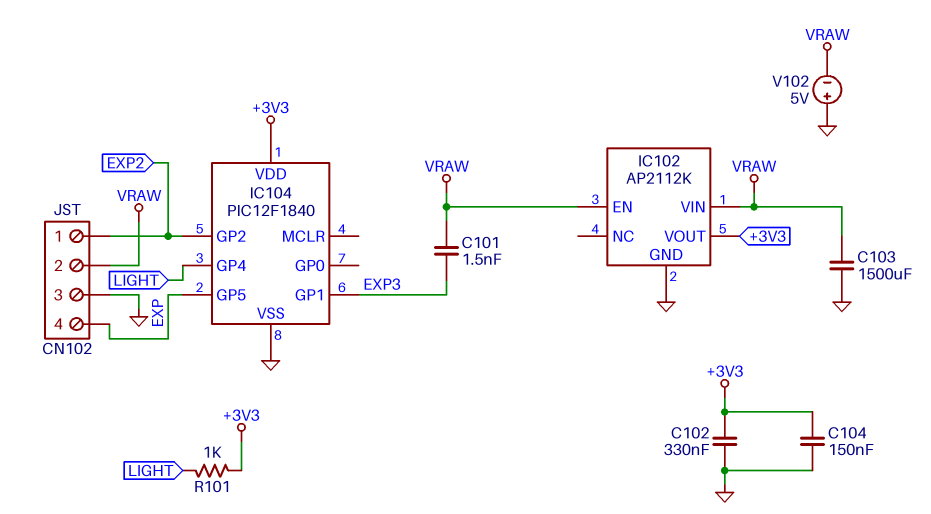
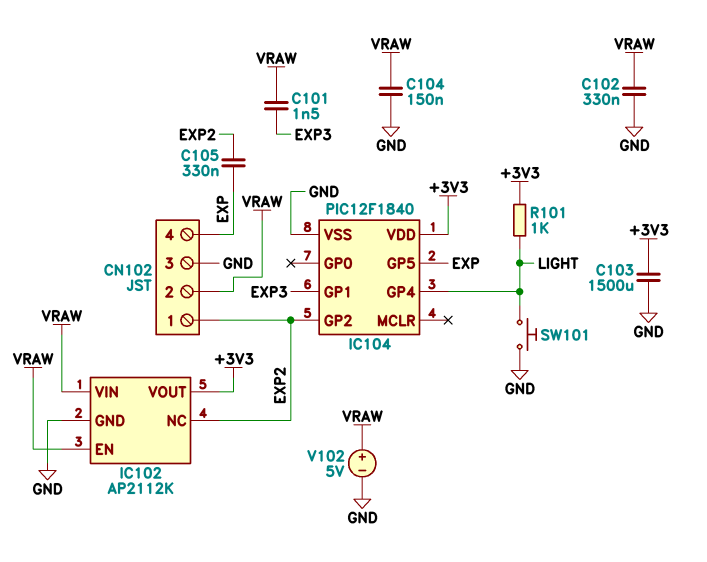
C102: 330nF (+3V3, GND) -> 330nF (GND, VRAW)
C103: 1500uF (GND, VRAW) -> 1500uF (+3V3, GND)
C104: 150nF (+3V3, GND) -> 150nF (GND, VRAW)
C105: none -> 330nF (EXP, EXP2)
IC102 pin NC: none -> EXP2
SW101: none -> button (GND, LIGHT)
V102: 5V (plus GND, minus VRAW) -> 5V (plus VRAW, minus GND)

